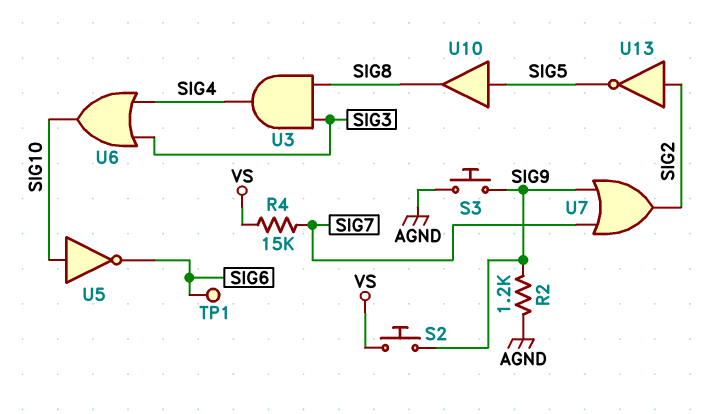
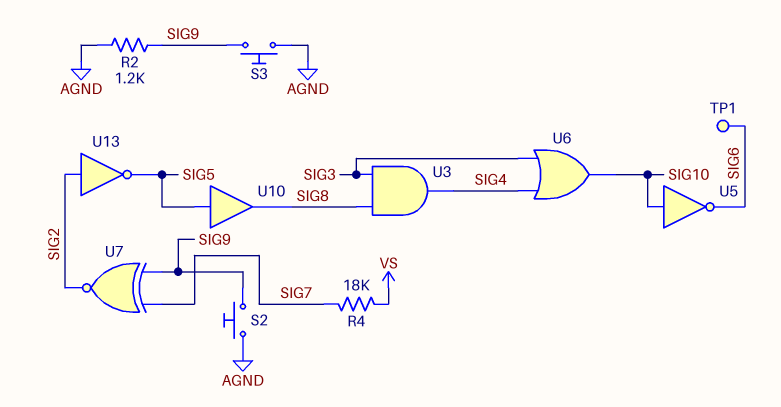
R4: 15k (SIG7, VS) -> 18k (SIG7, VS)
S2: button (SIG9, VS) -> button (AGND, SIG9)
U7: OR (in SIG7, in SIG9, out SIG2) -> XNOR (in SIG7, in SIG9, out SIG2)

